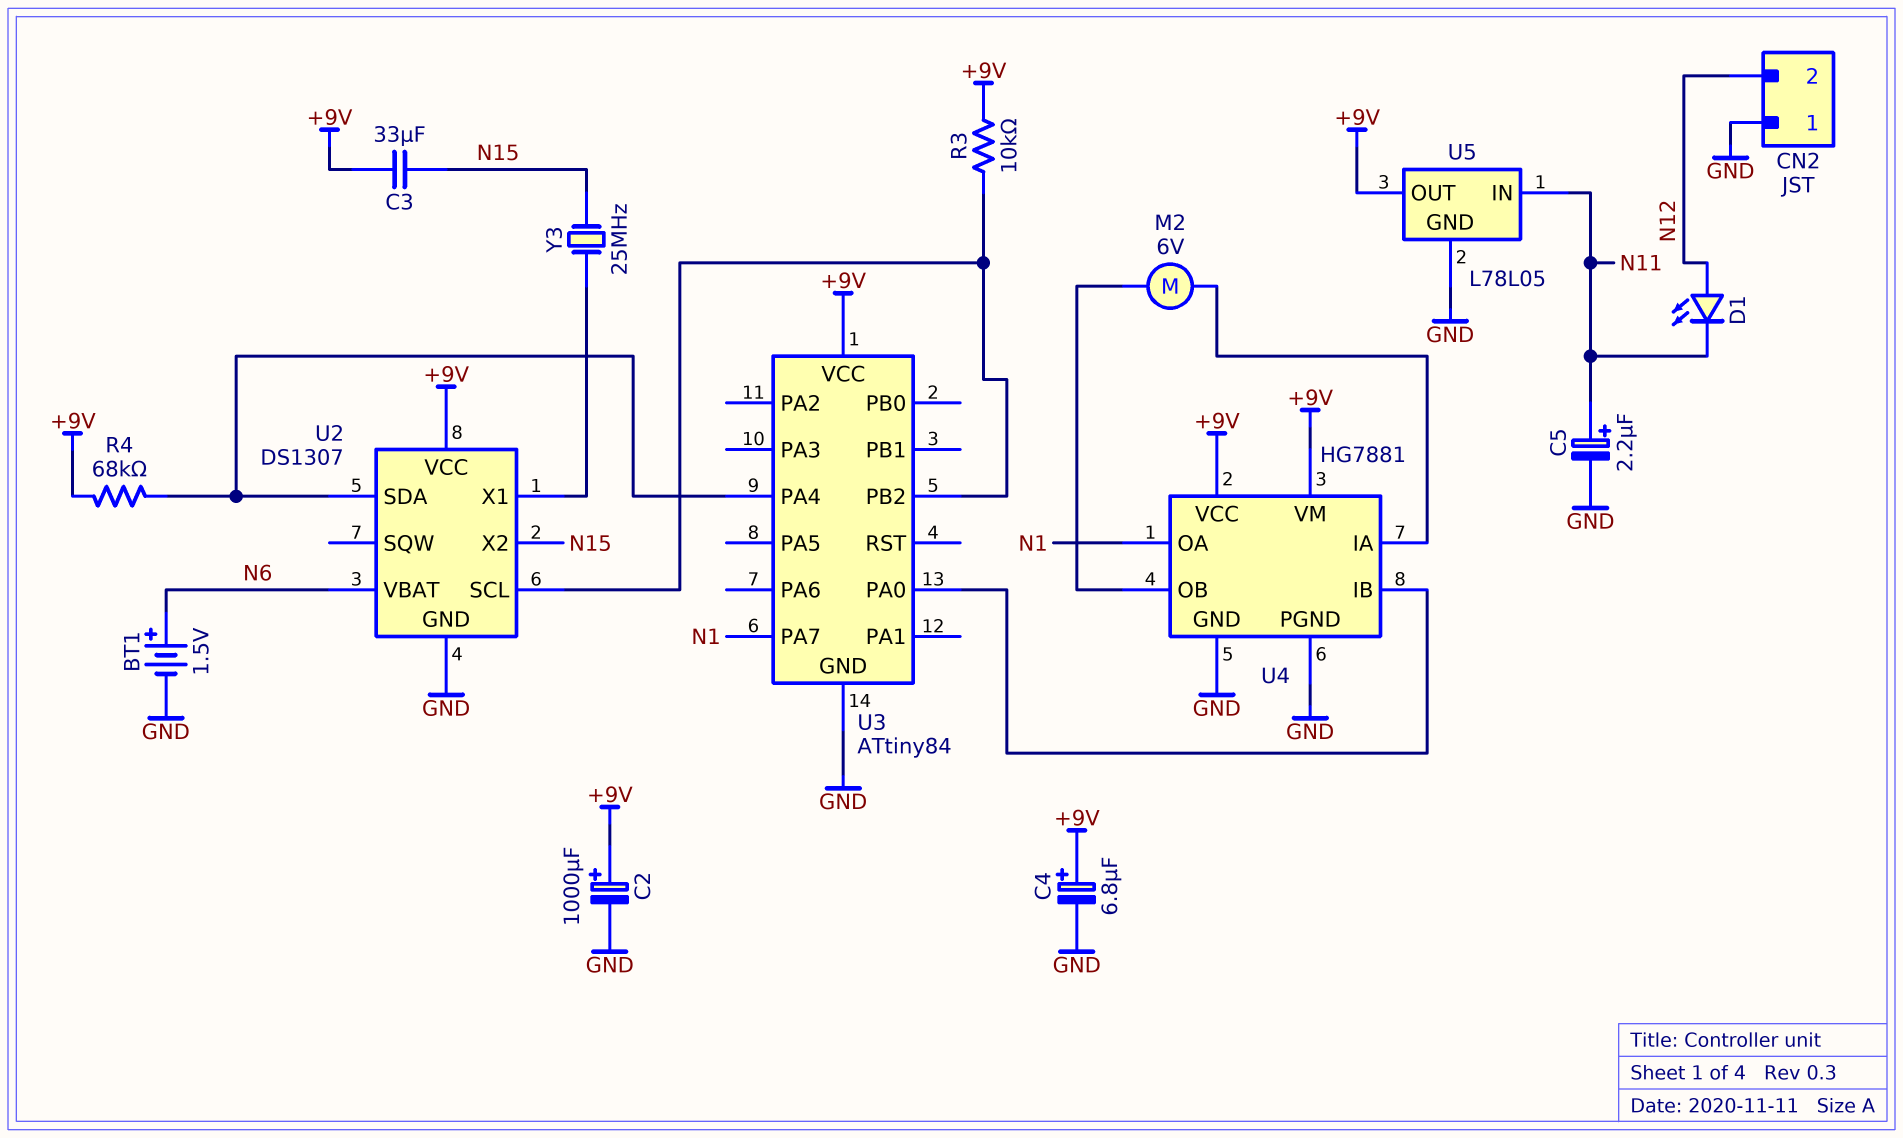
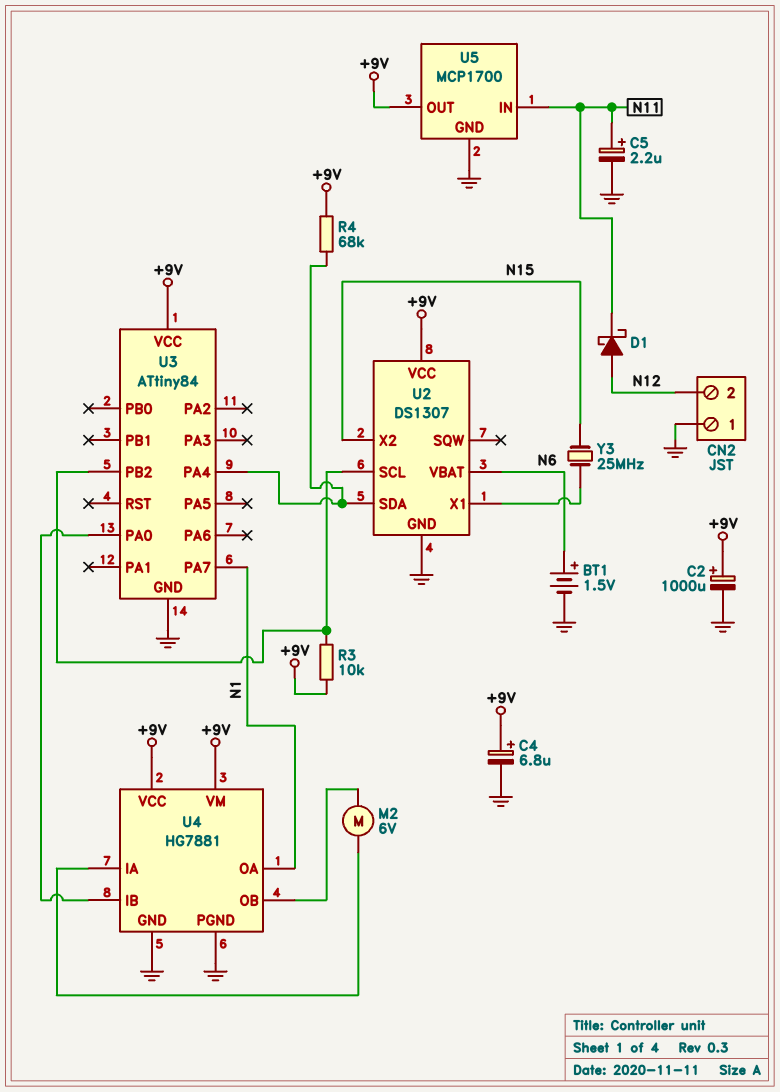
C3: 33uF (+9V, N15) -> none
D1: LED (A N12, K N11) -> schottky (A N12, K N11)
U5: L78L05 -> MCP1700

